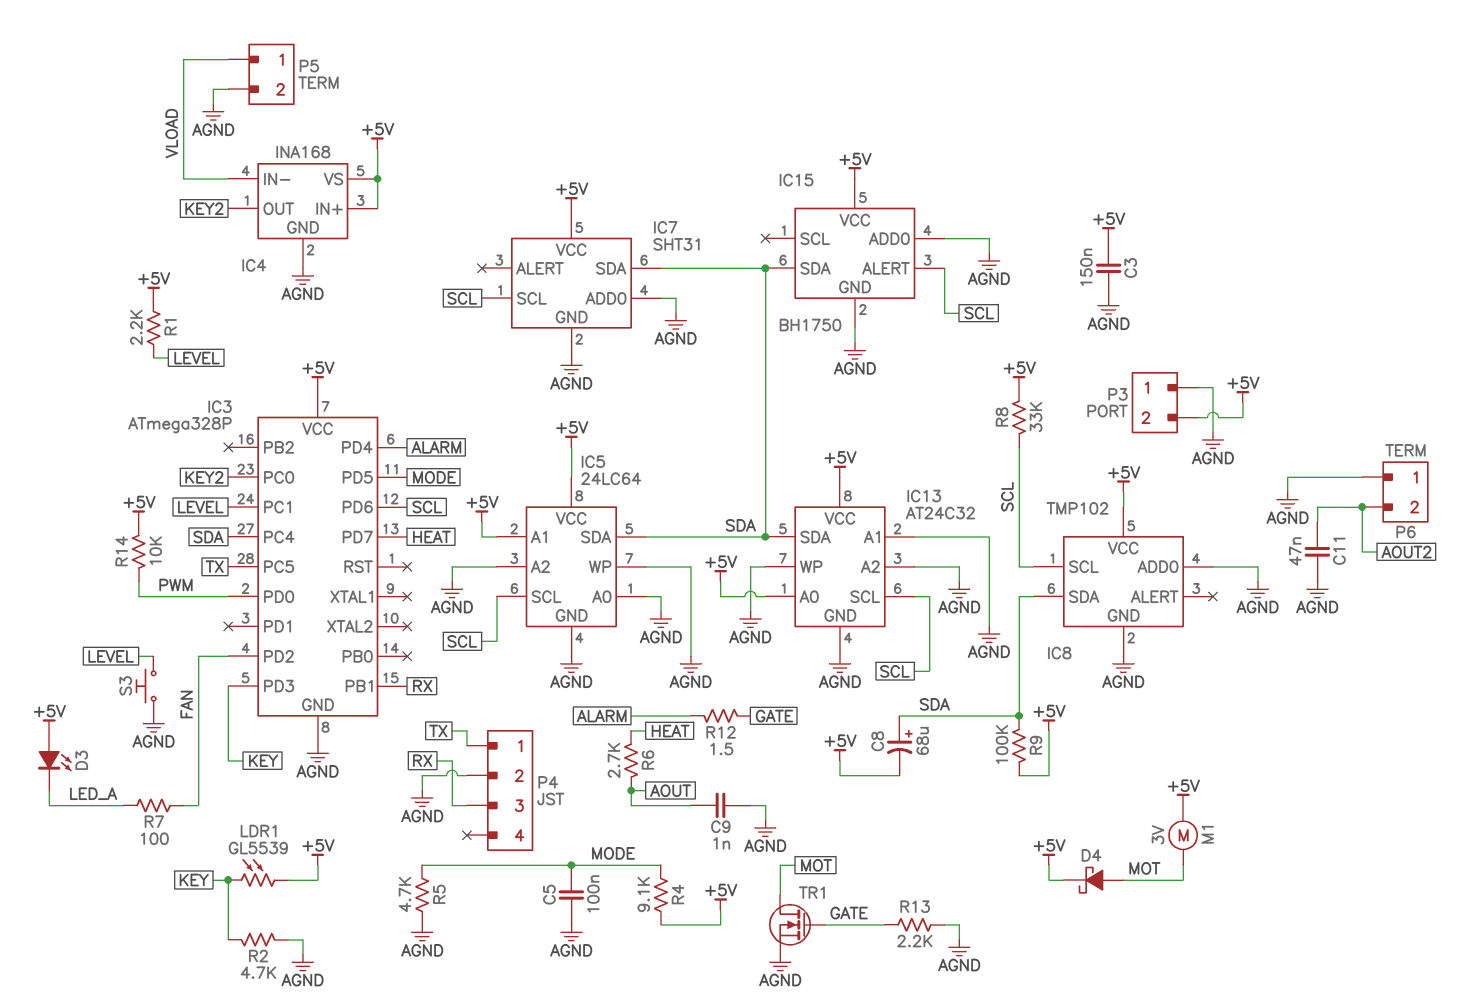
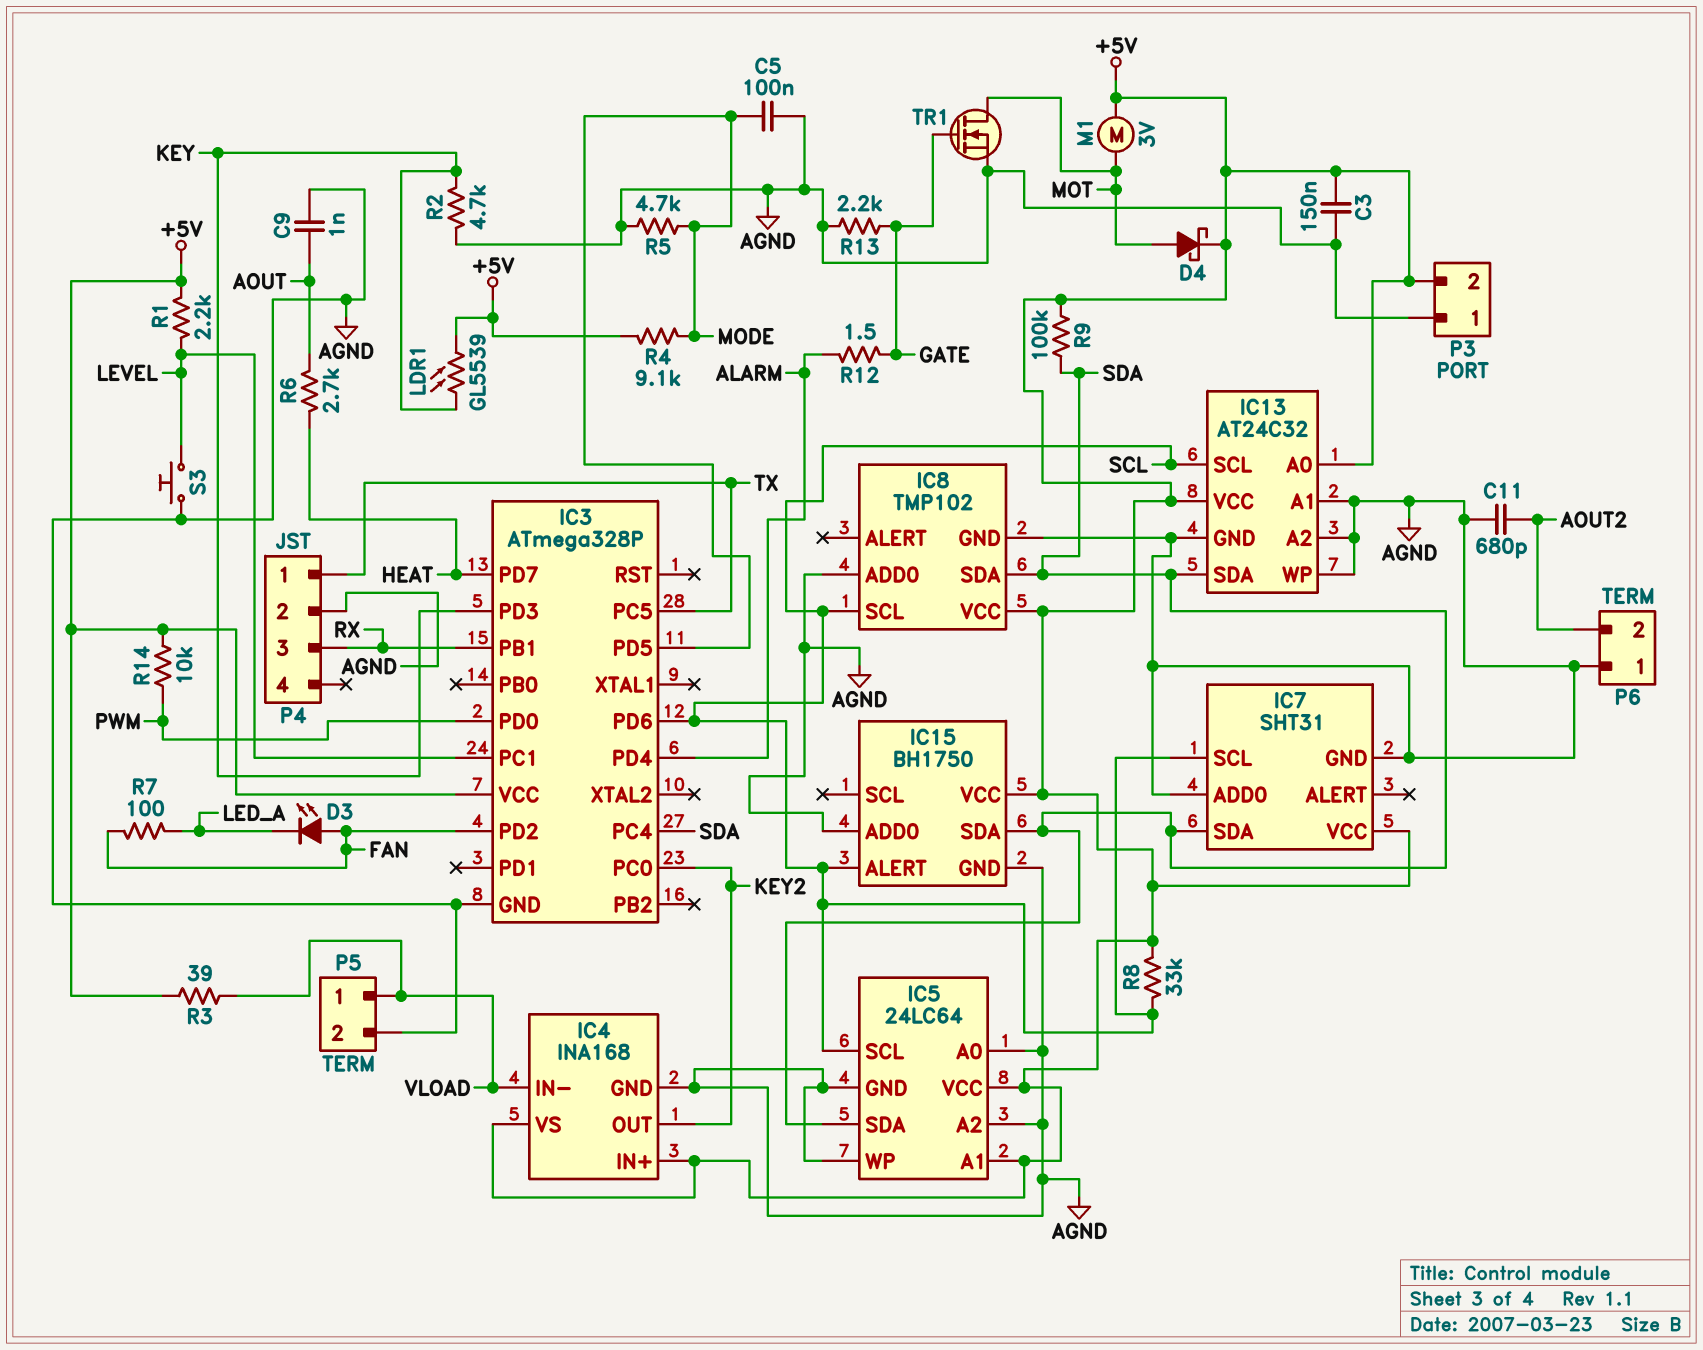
C8: 68uF (plus SDA, minus +5V) -> none
C11: 47nF (AGND, AOUT2) -> 680pF (AGND, AOUT2)
D3: LED (A +5V, K LED_A) -> LED (A FAN, K LED_A)
R3: none -> 39 (+5V, VLOAD)

